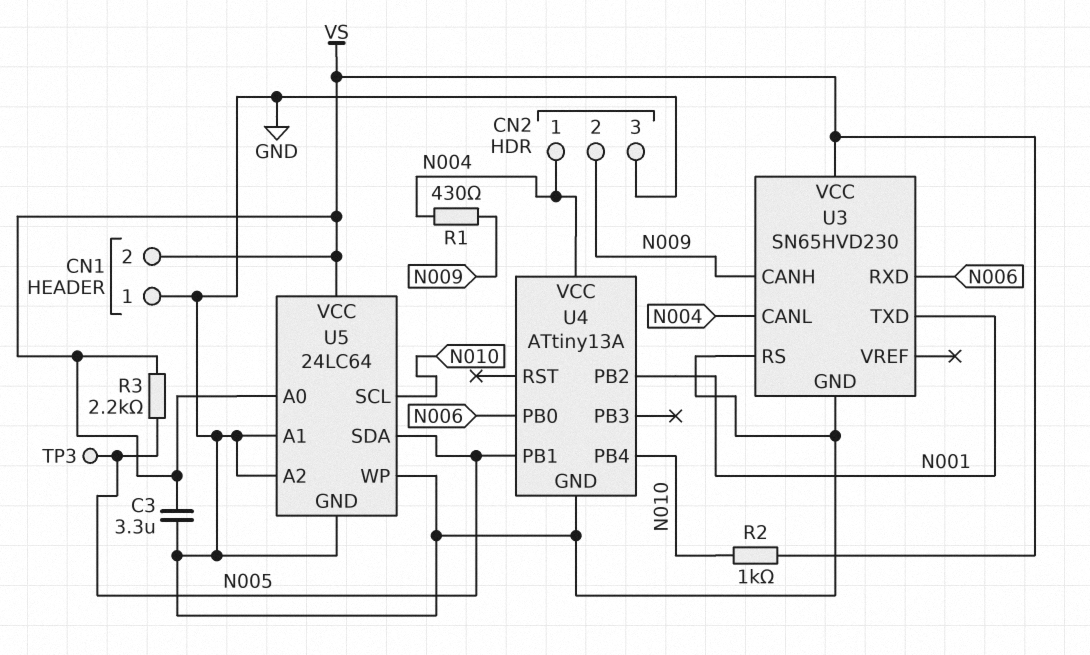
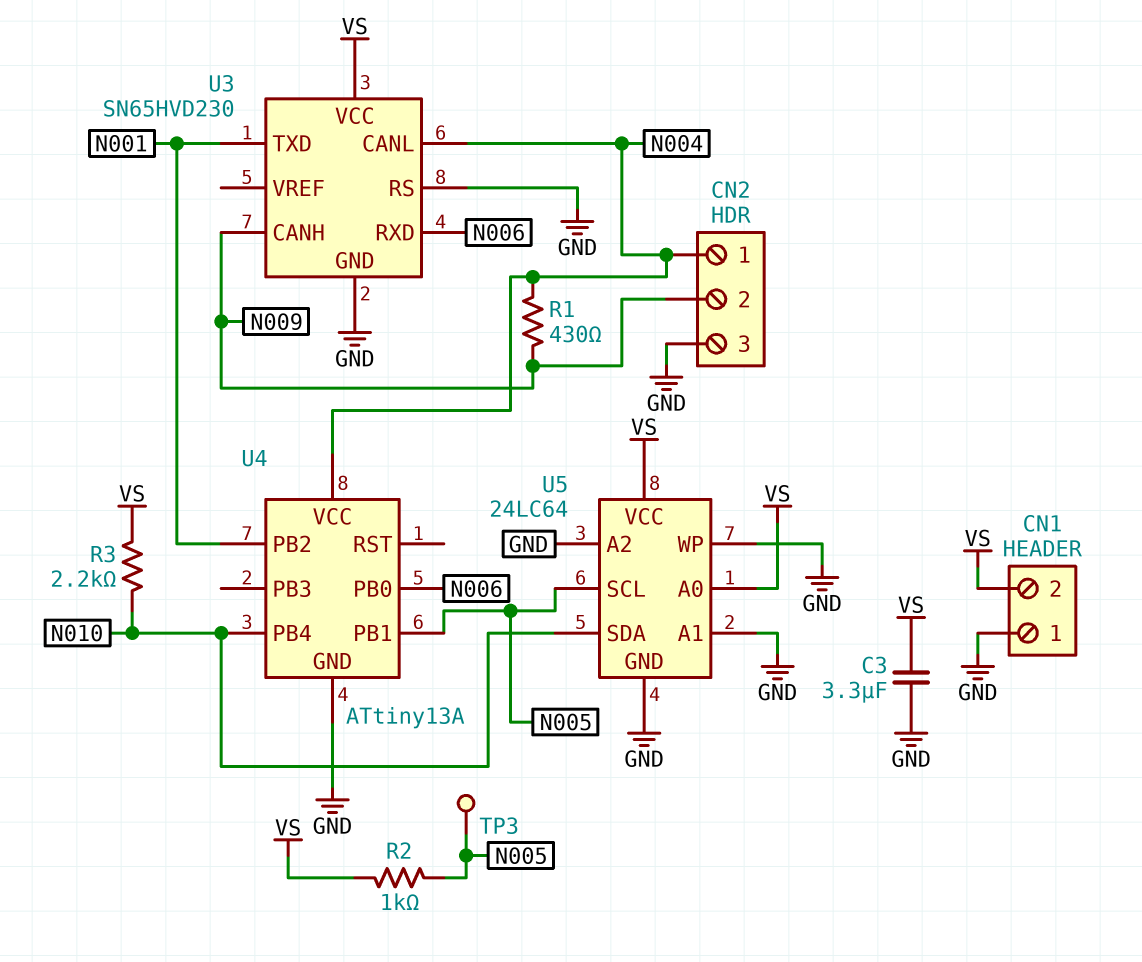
R2: 1k (N010, VS) -> 1k (N005, VS)
R3: 2.2k (N005, VS) -> 2.2k (N010, VS)
U5 pin SCL: N010 -> N005
U5 pin SDA: N005 -> N010

